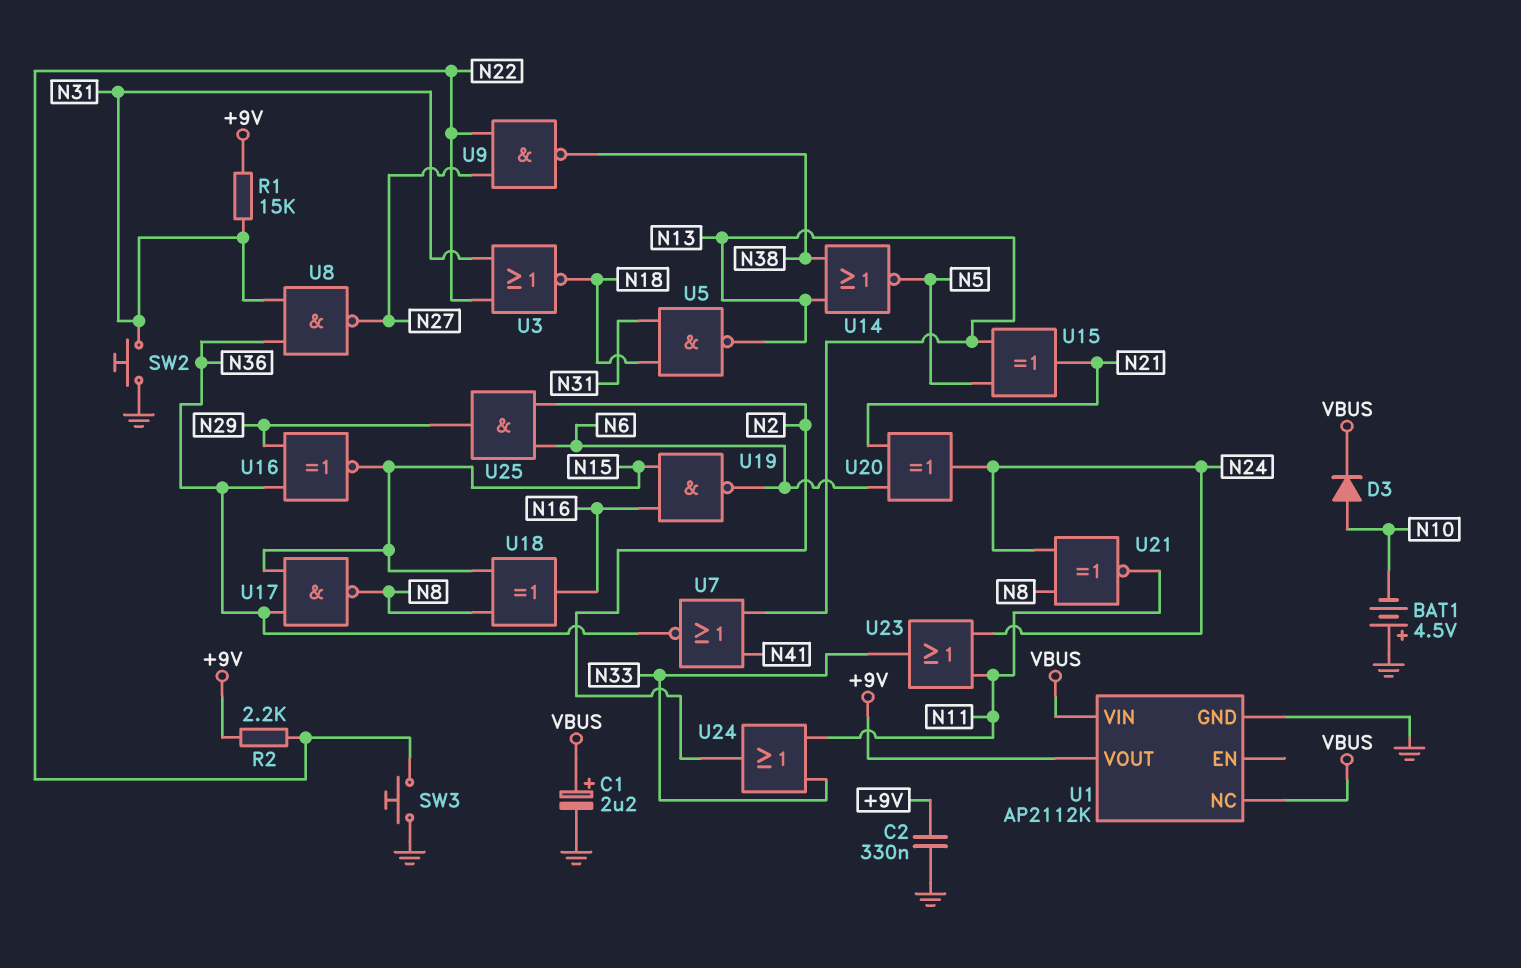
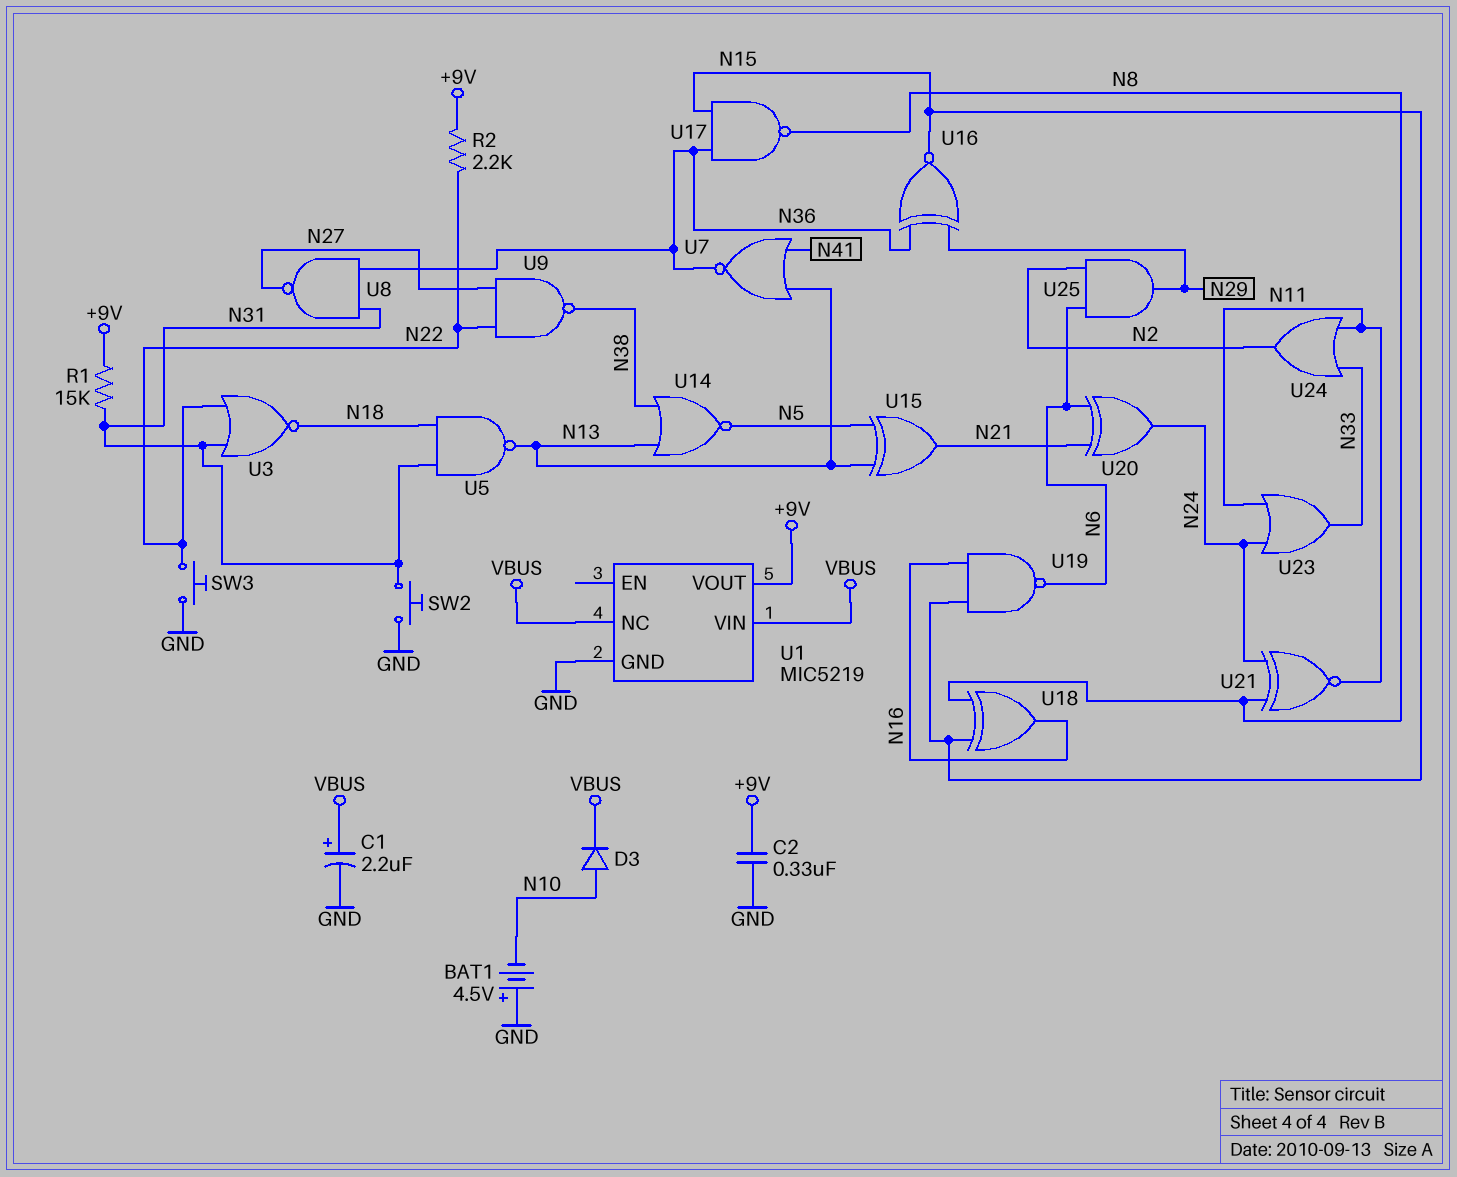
U1: AP2112K -> MIC5219

